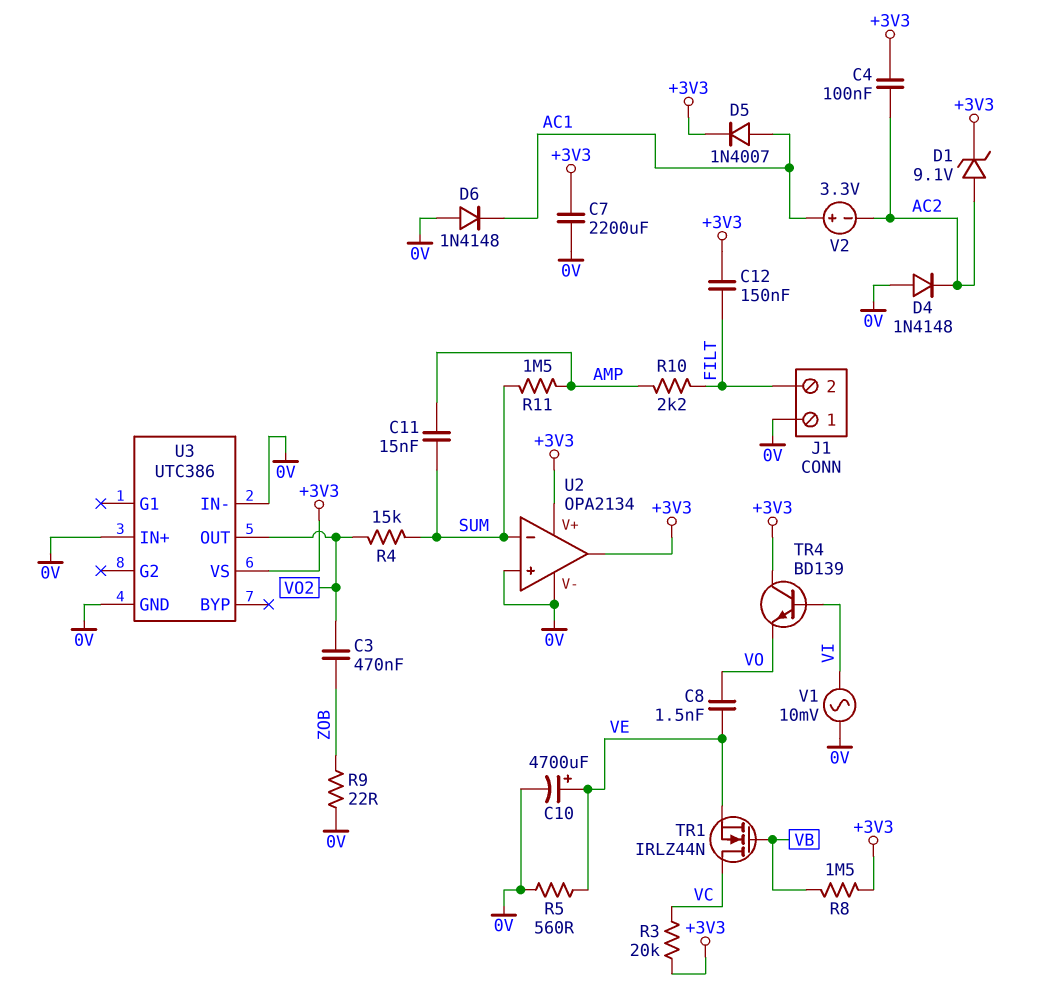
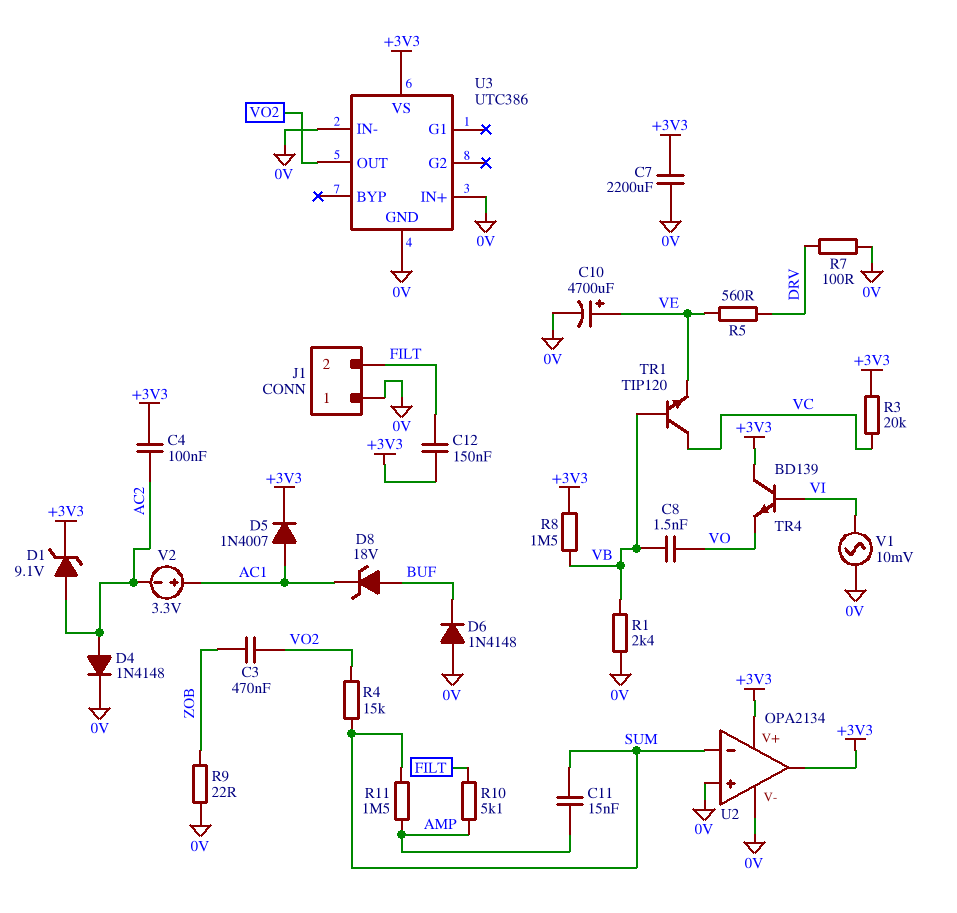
C8: 1.5nF (VE, VO) -> 1.5nF (VB, VO)
D4: diode 1N4148 (A 0V, K AC2) -> diode 1N4148 (A AC2, K 0V)
D6: diode 1N4148 (A 0V, K AC1) -> diode 1N4148 (A 0V, K BUF)
D8: none -> zener 18V (A BUF, K AC1)
R1: none -> 2.4k (0V, VB)
R5: 560 (0V, VE) -> 560 (DRV, VE)
R7: none -> 100 (0V, DRV)
R10: 2.2k (AMP, FILT) -> 5.1k (AMP, FILT)
TR1: NMOS IRLZ44N (G VB, D VC, S VE) -> NPN TIP120 (B VB, C VC, E VE)

